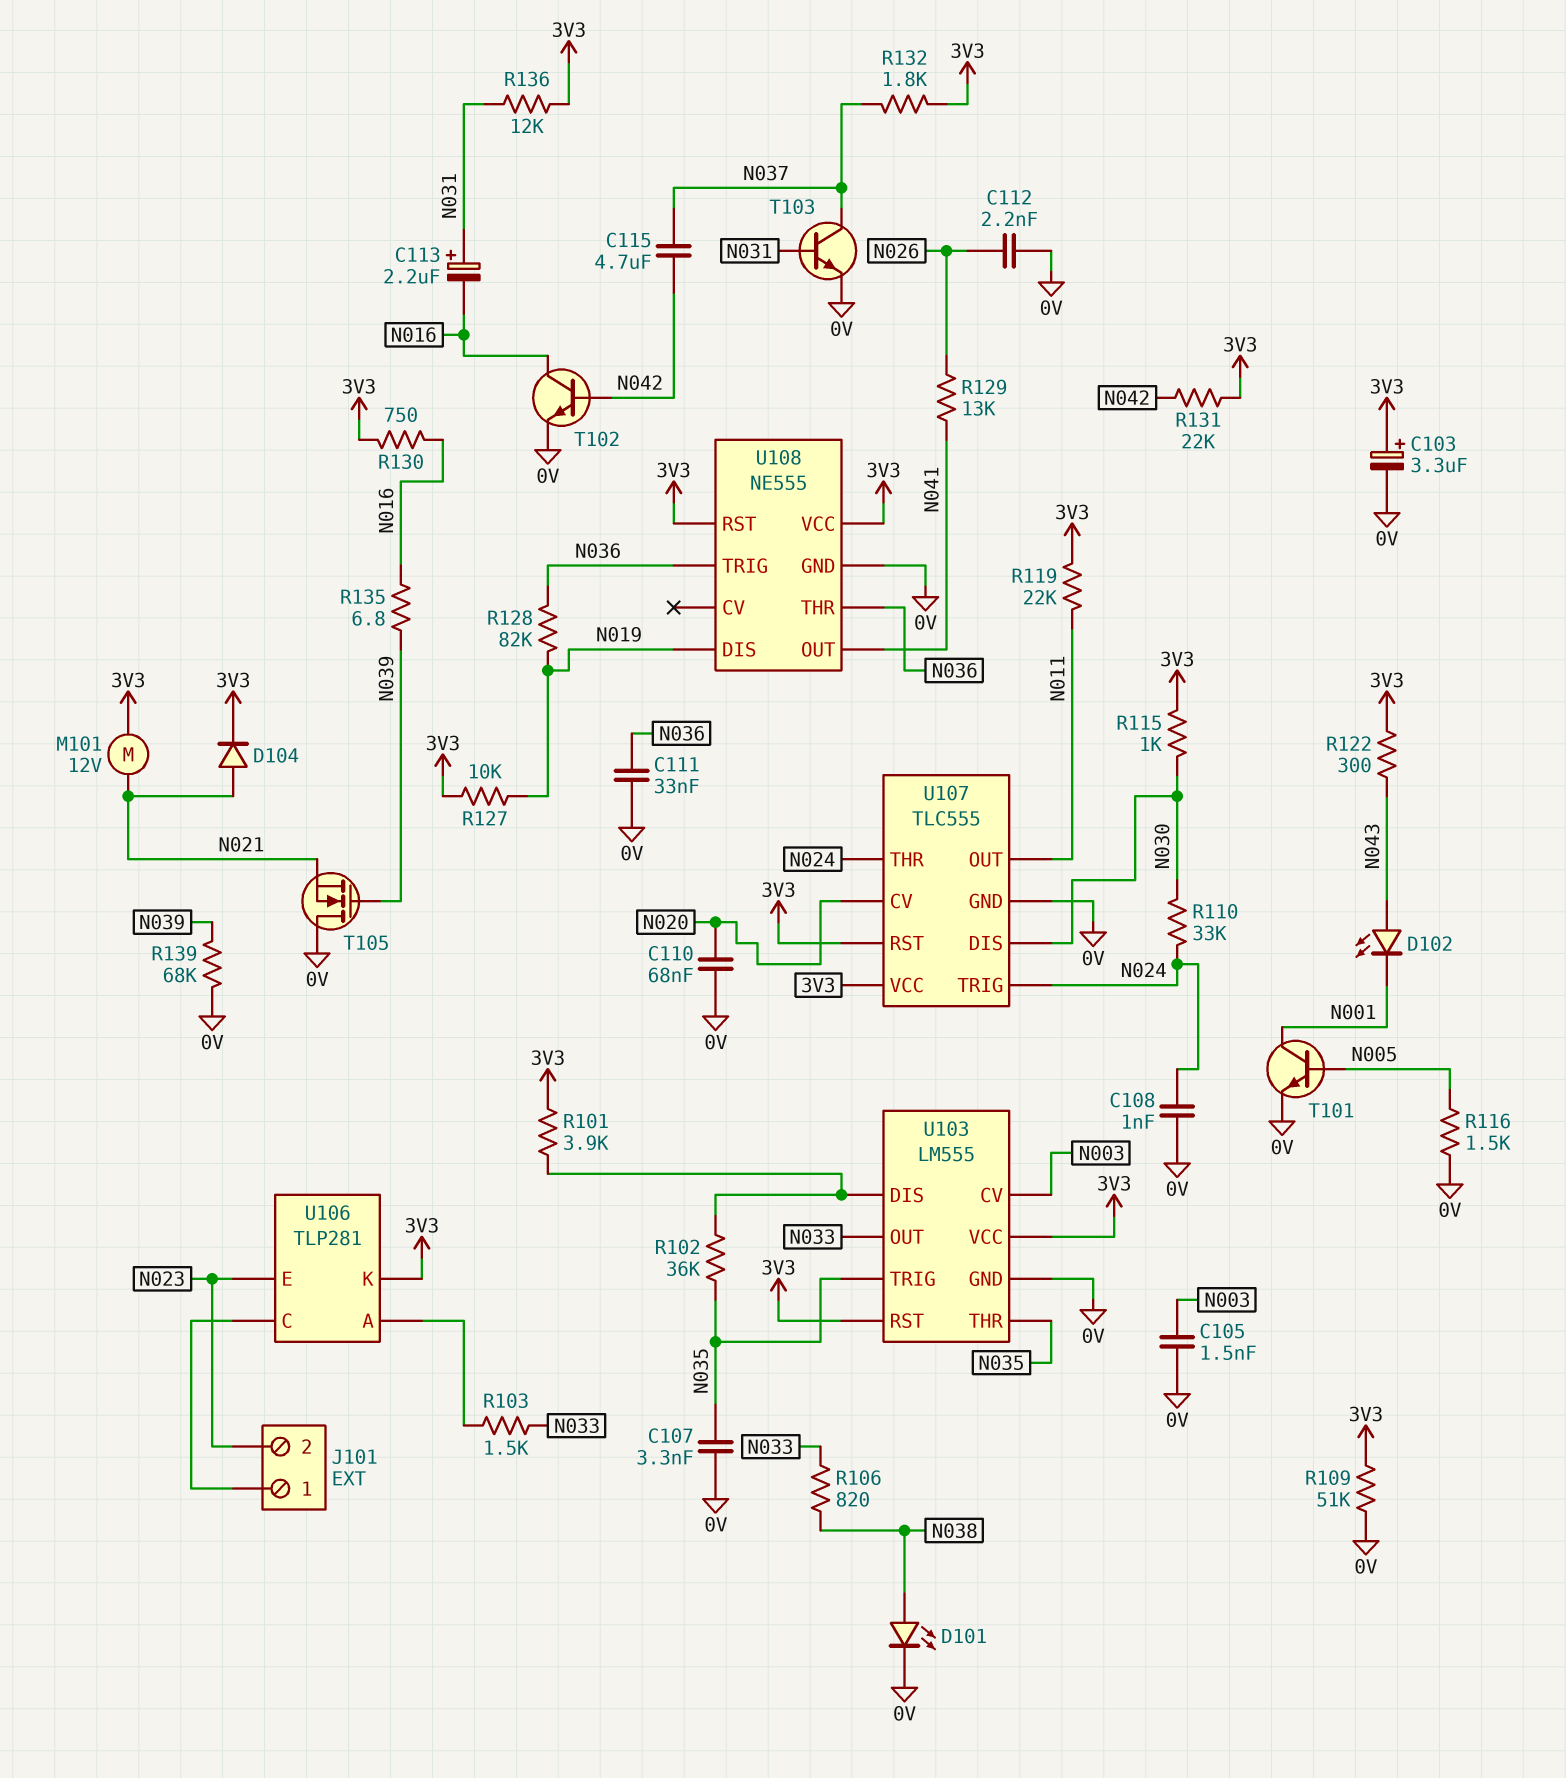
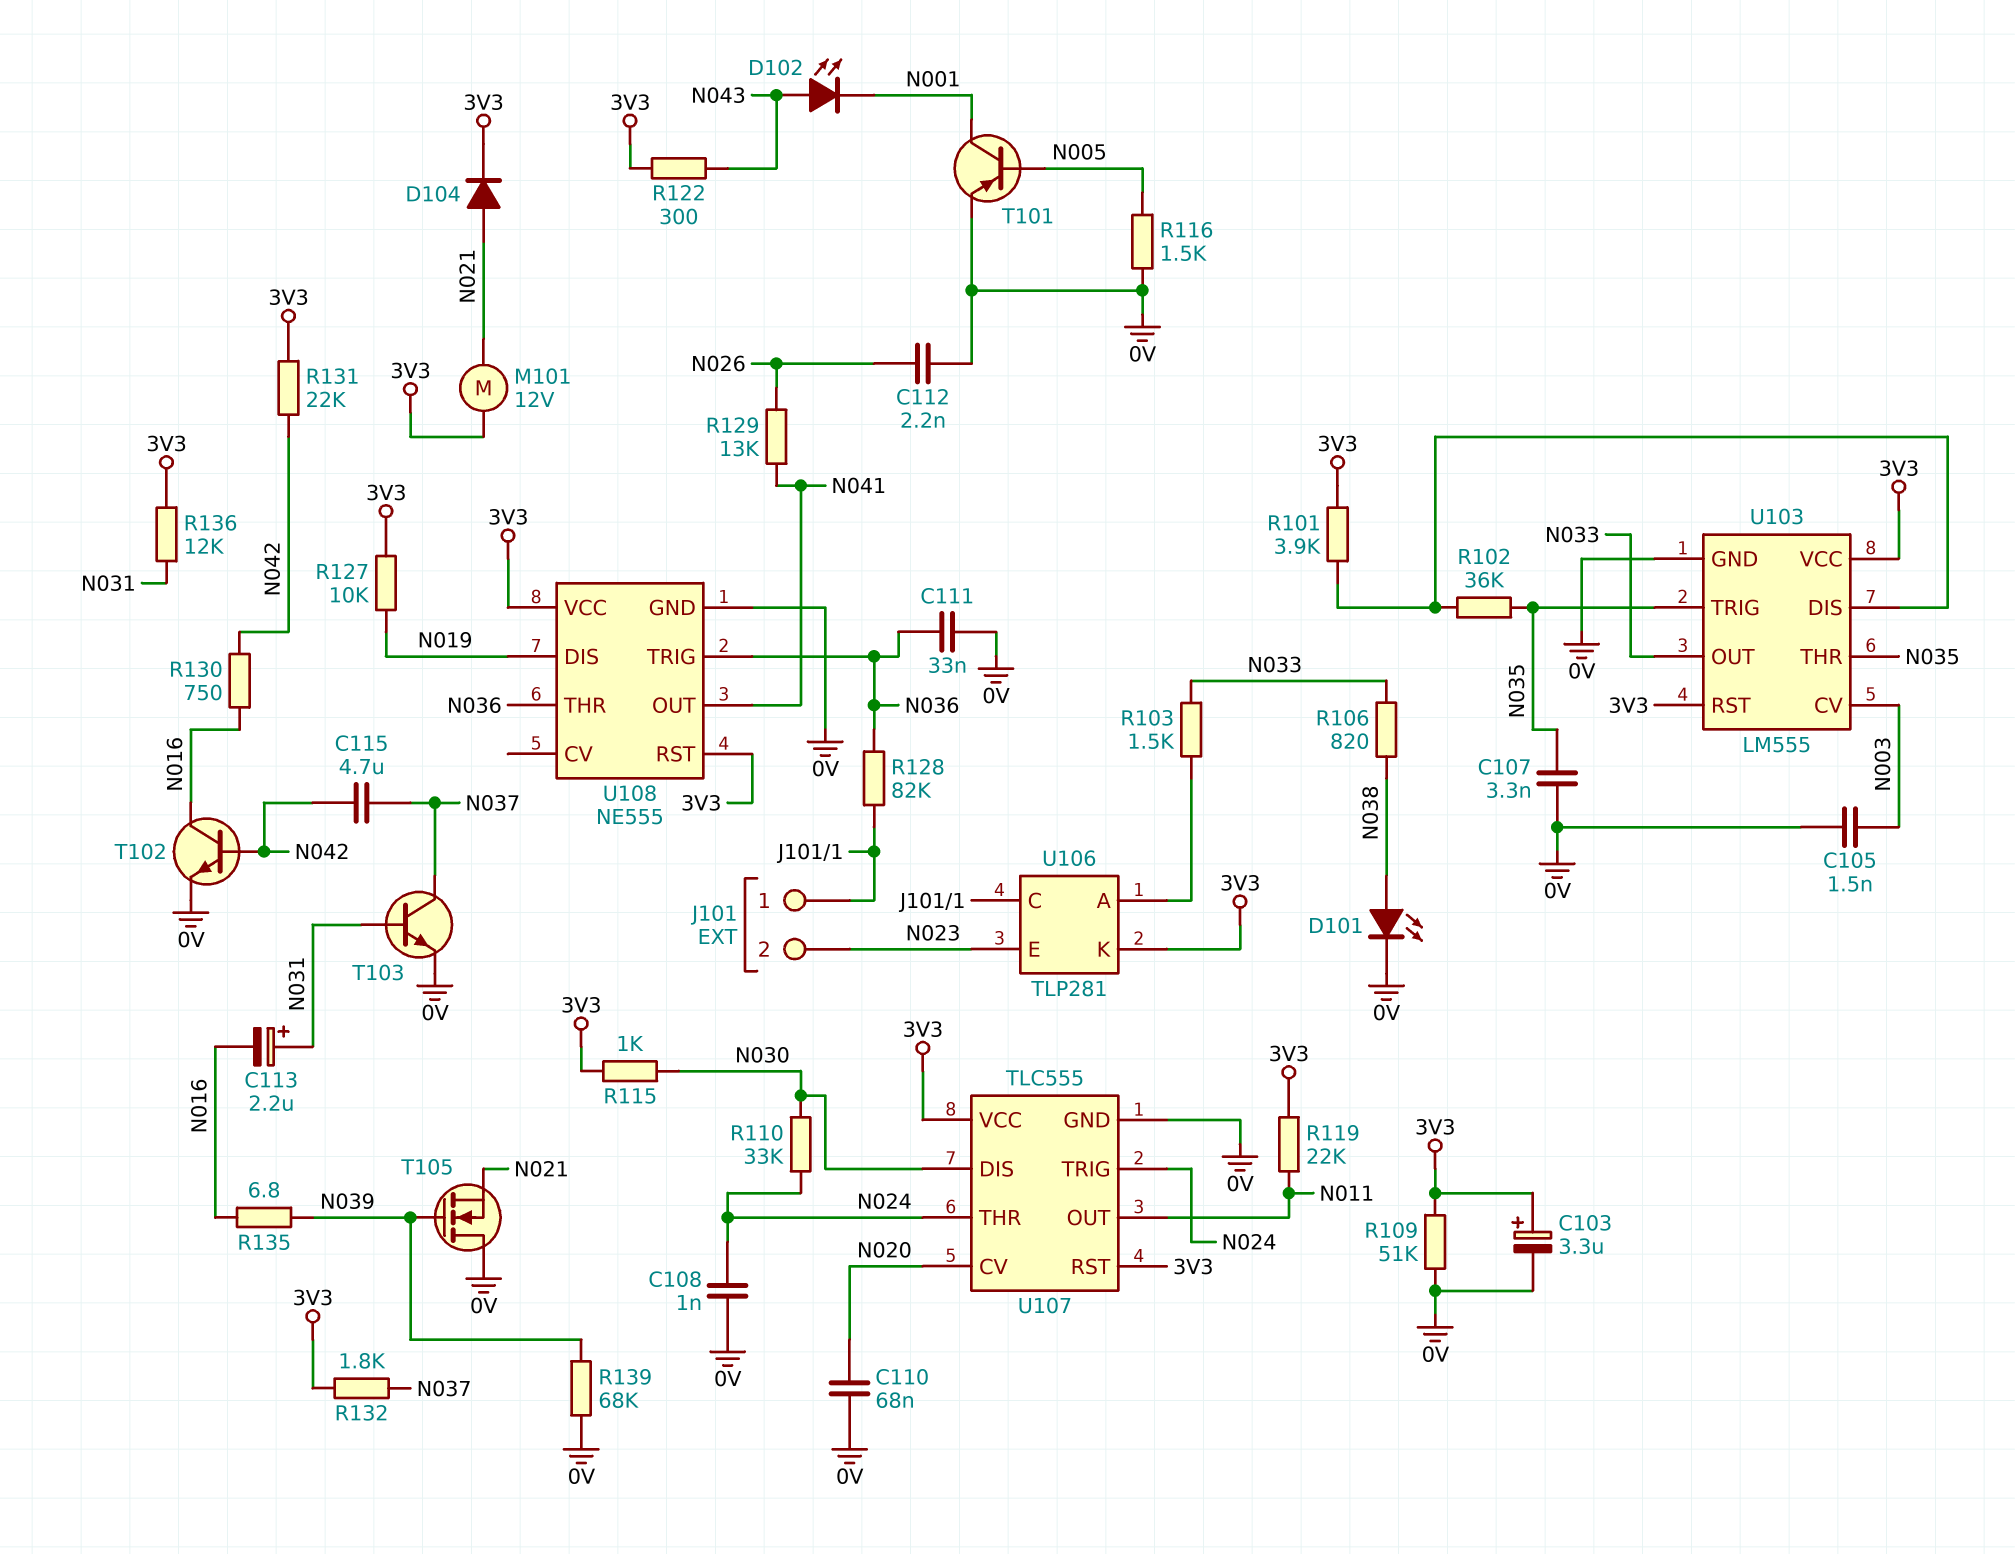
R128: 82k (N019, N036) -> 82k (J101/1, N036)
R130: 750 (3V3, N016) -> 750 (N016, N042)
T101: NPN (B N005, C N001, E 0V) -> PNP (B N005, C N001, E 0V)

